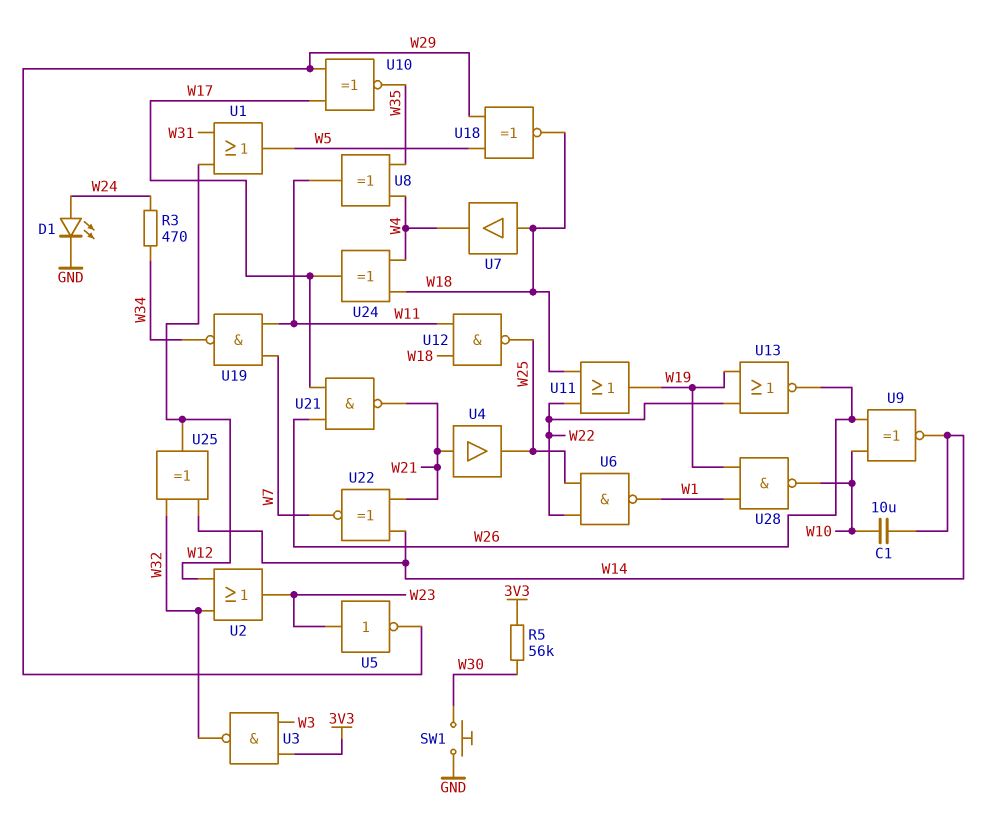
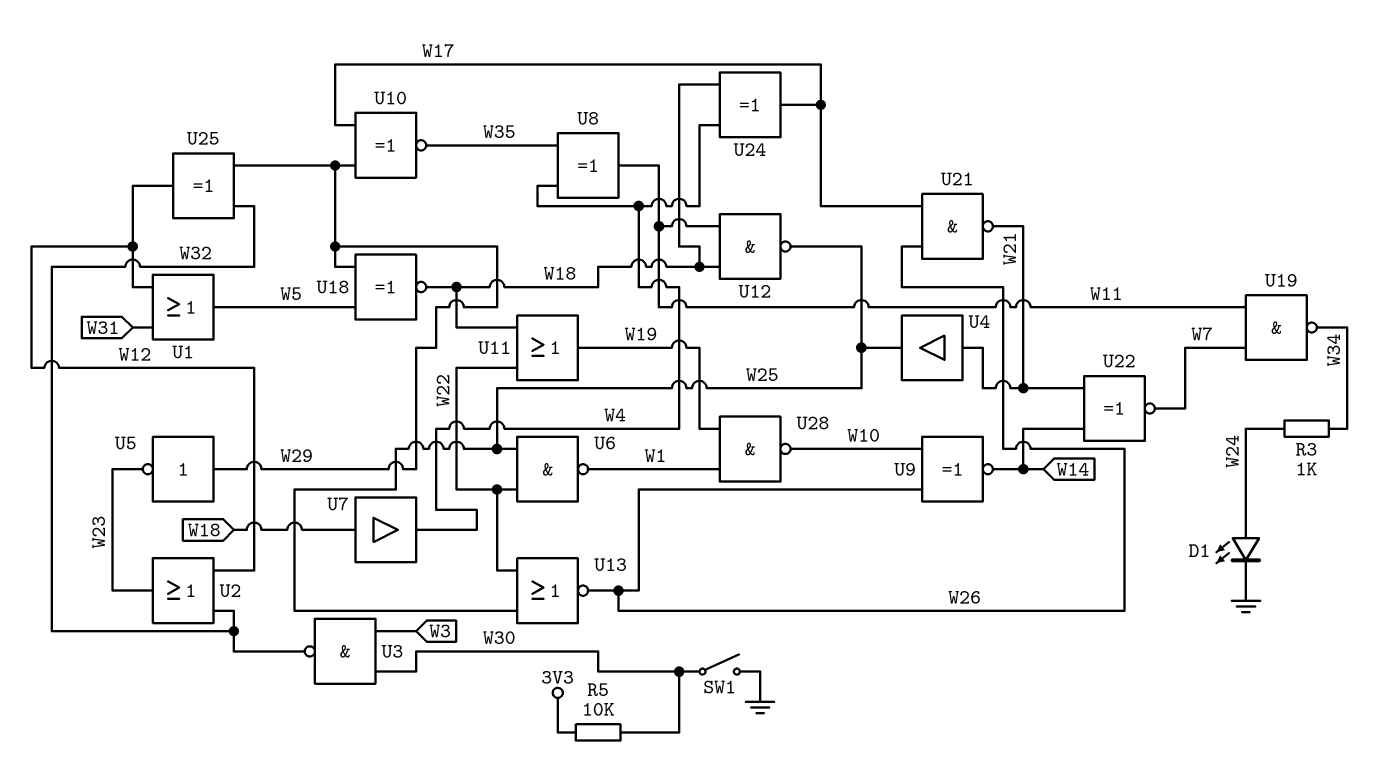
C1: 10uF (W10, W14) -> none
R3: 470 (W24, W34) -> 1k (W24, W34)
R5: 56k (3V3, W30) -> 10k (3V3, W30)
SW1: button (GND, W30) -> switch (GND, W30)
U3: NAND (in 3V3, in W3, out W32) -> NAND (in W3, in W30, out W32)
U5: NOT (in W23, out W29) -> NOT (in W29, out W23)
U13: NOR (in W19, in W22, out W26) -> NOR (in W22, in W25, out W26)
U25: XOR (in W14, in W32, out W12) -> XOR (in W29, in W32, out W12)

